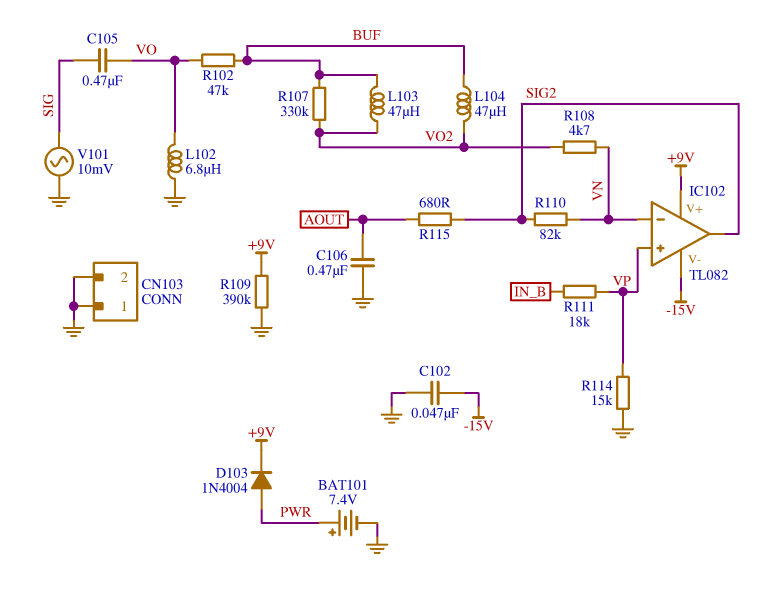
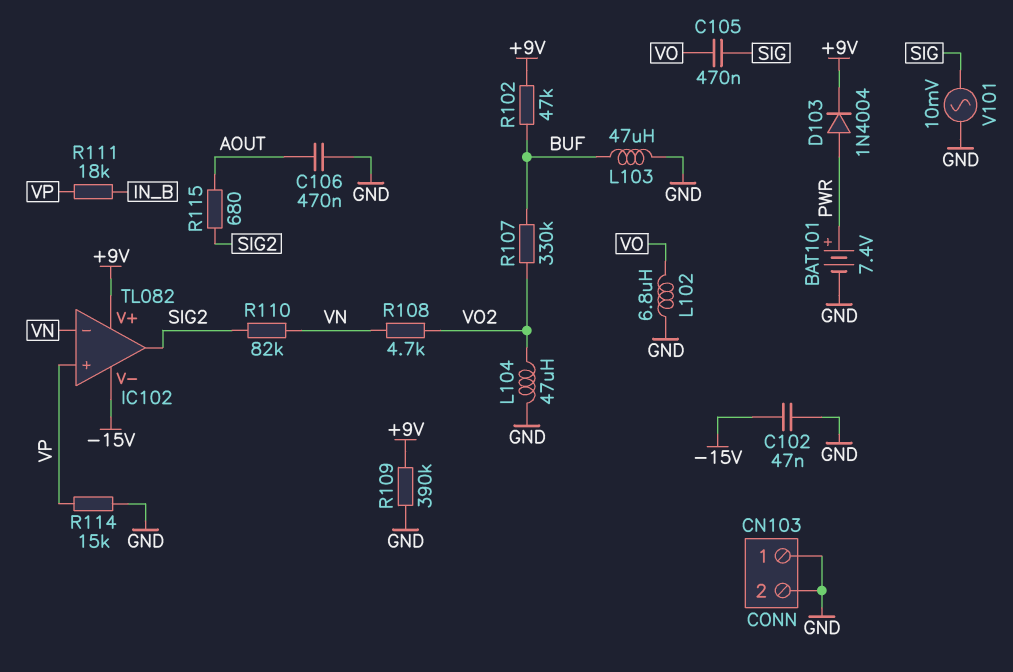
L103: 47uH (BUF, VO2) -> 47uH (BUF, GND)
L104: 47uH (BUF, VO2) -> 47uH (GND, VO2)
R102: 47k (BUF, VO) -> 47k (+9V, BUF)

